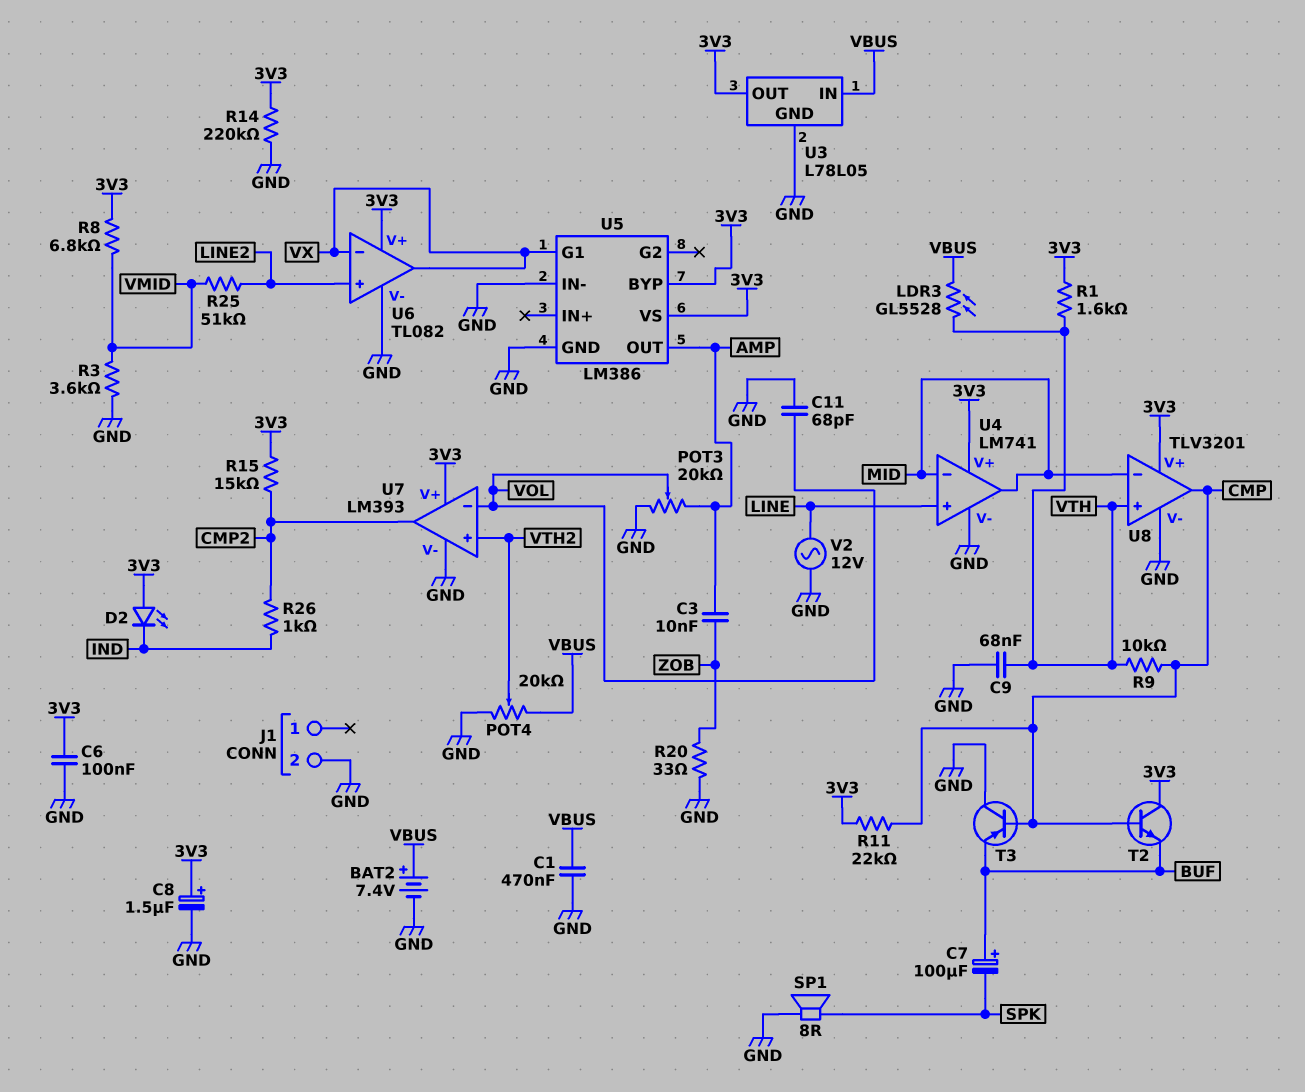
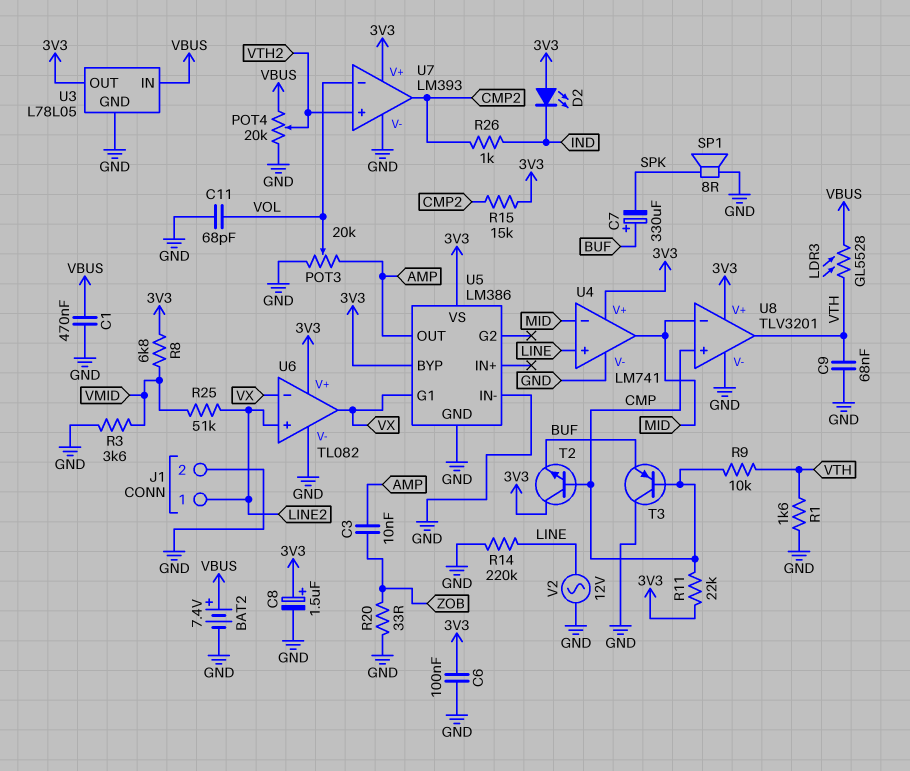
C7: 100uF (plus BUF, minus SPK) -> 330uF (plus BUF, minus SPK)
J1 pin 1: none -> LINE2
R1: 1.6k (3V3, VTH) -> 1.6k (GND, VTH)
R14: 220k (3V3, GND) -> 220k (GND, LINE)
U8 pin in+: VTH -> CMP
U8 pin out: CMP -> VTH

